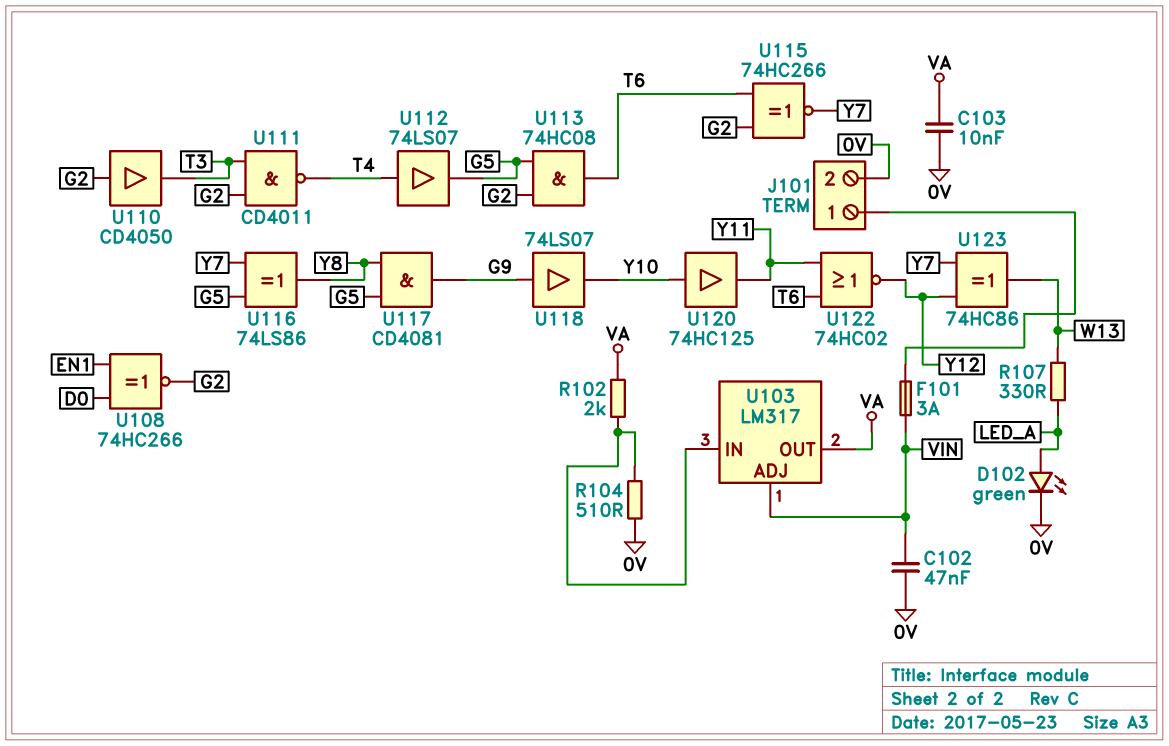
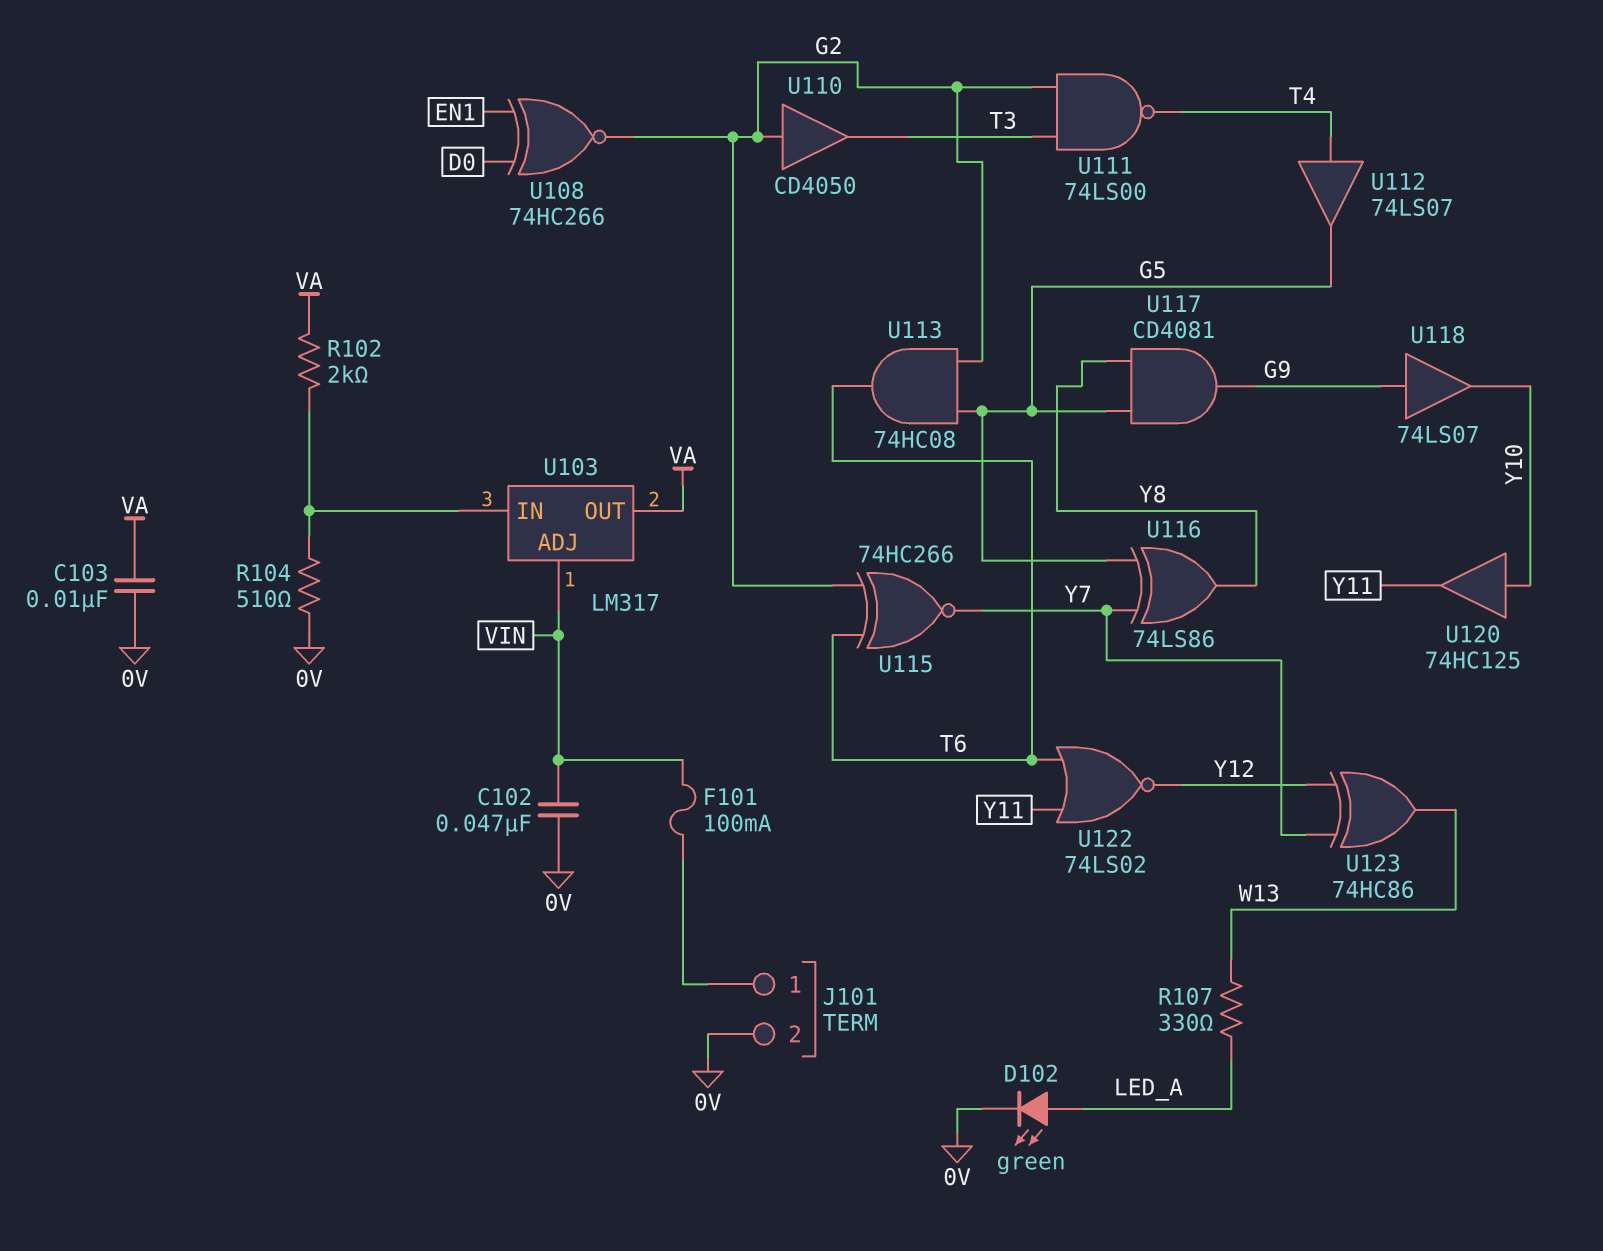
F101: 3A (J101/1, VIN) -> 100mA (J101/1, VIN)
U111: NAND CD4011 (in G2, in T3, out T4) -> NAND 74LS00 (in G2, in T3, out T4)
U122: NOR 74HC02 (in T6, in Y11, out Y12) -> NOR 74LS02 (in T6, in Y11, out Y12)

